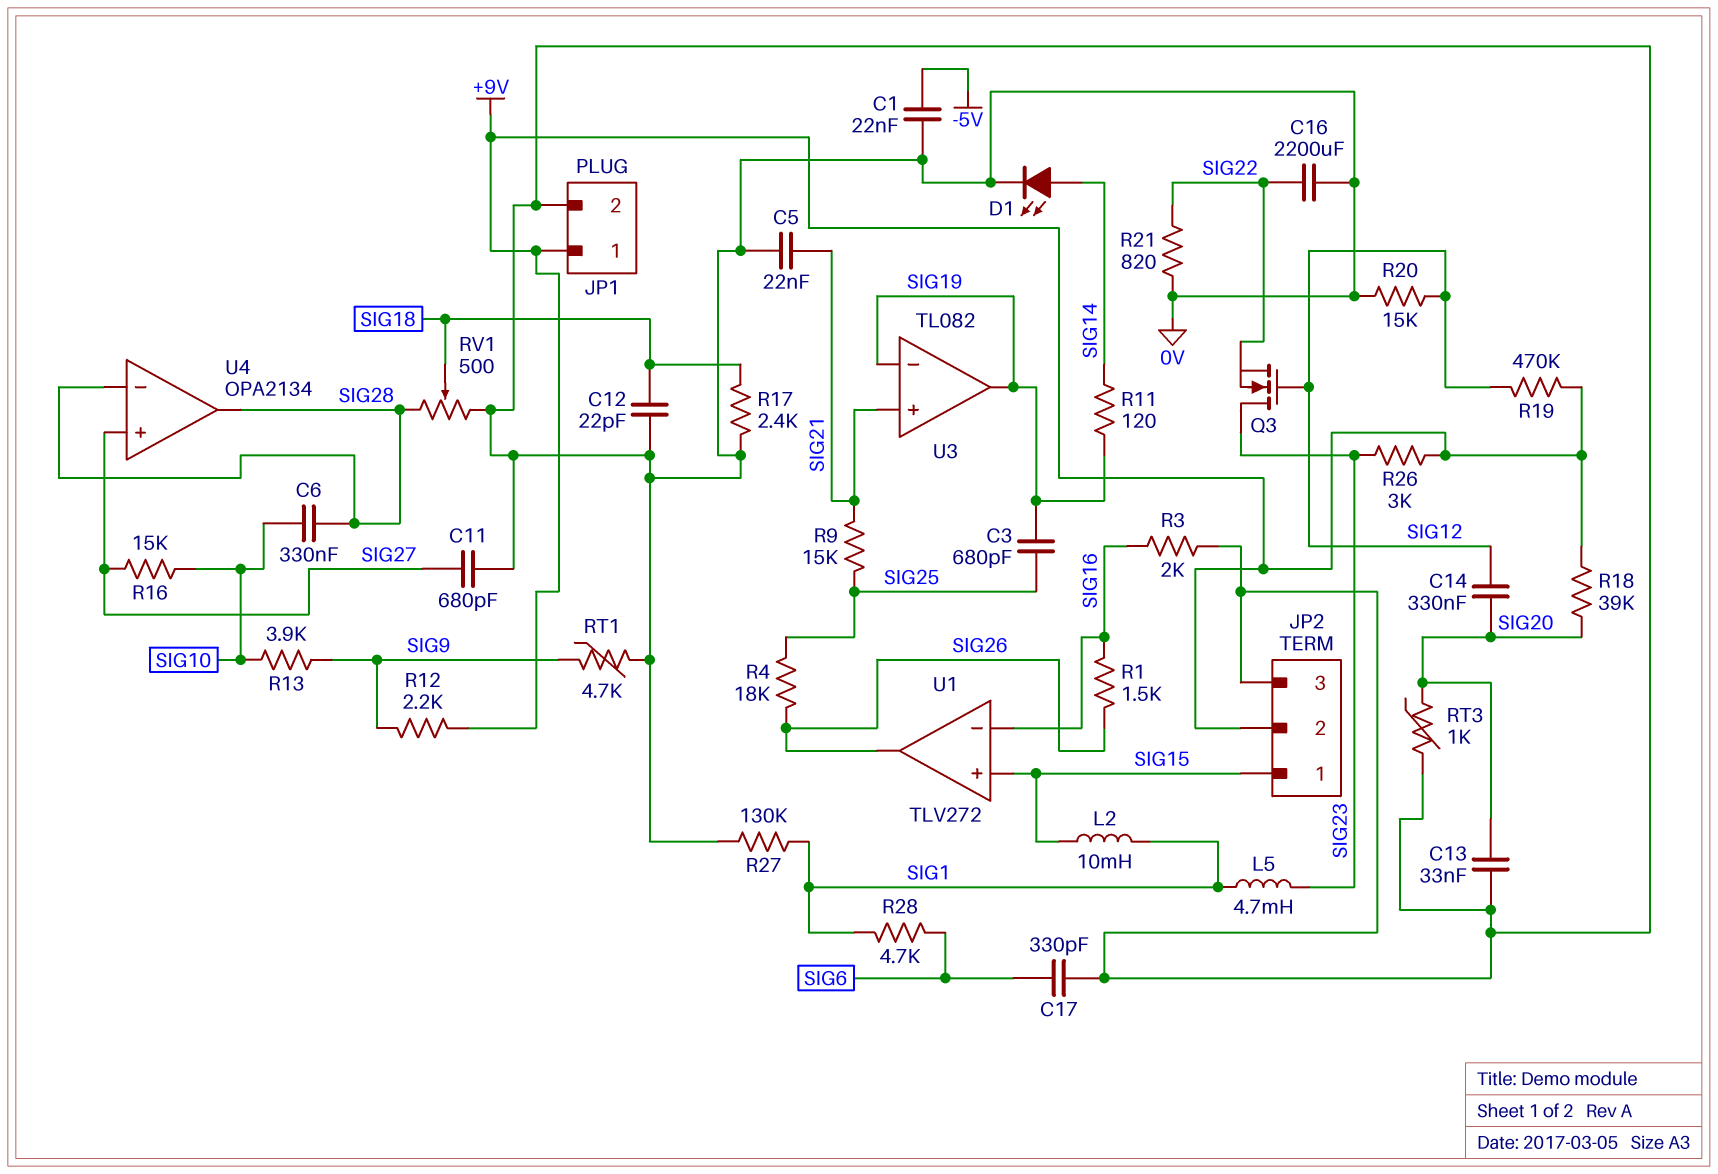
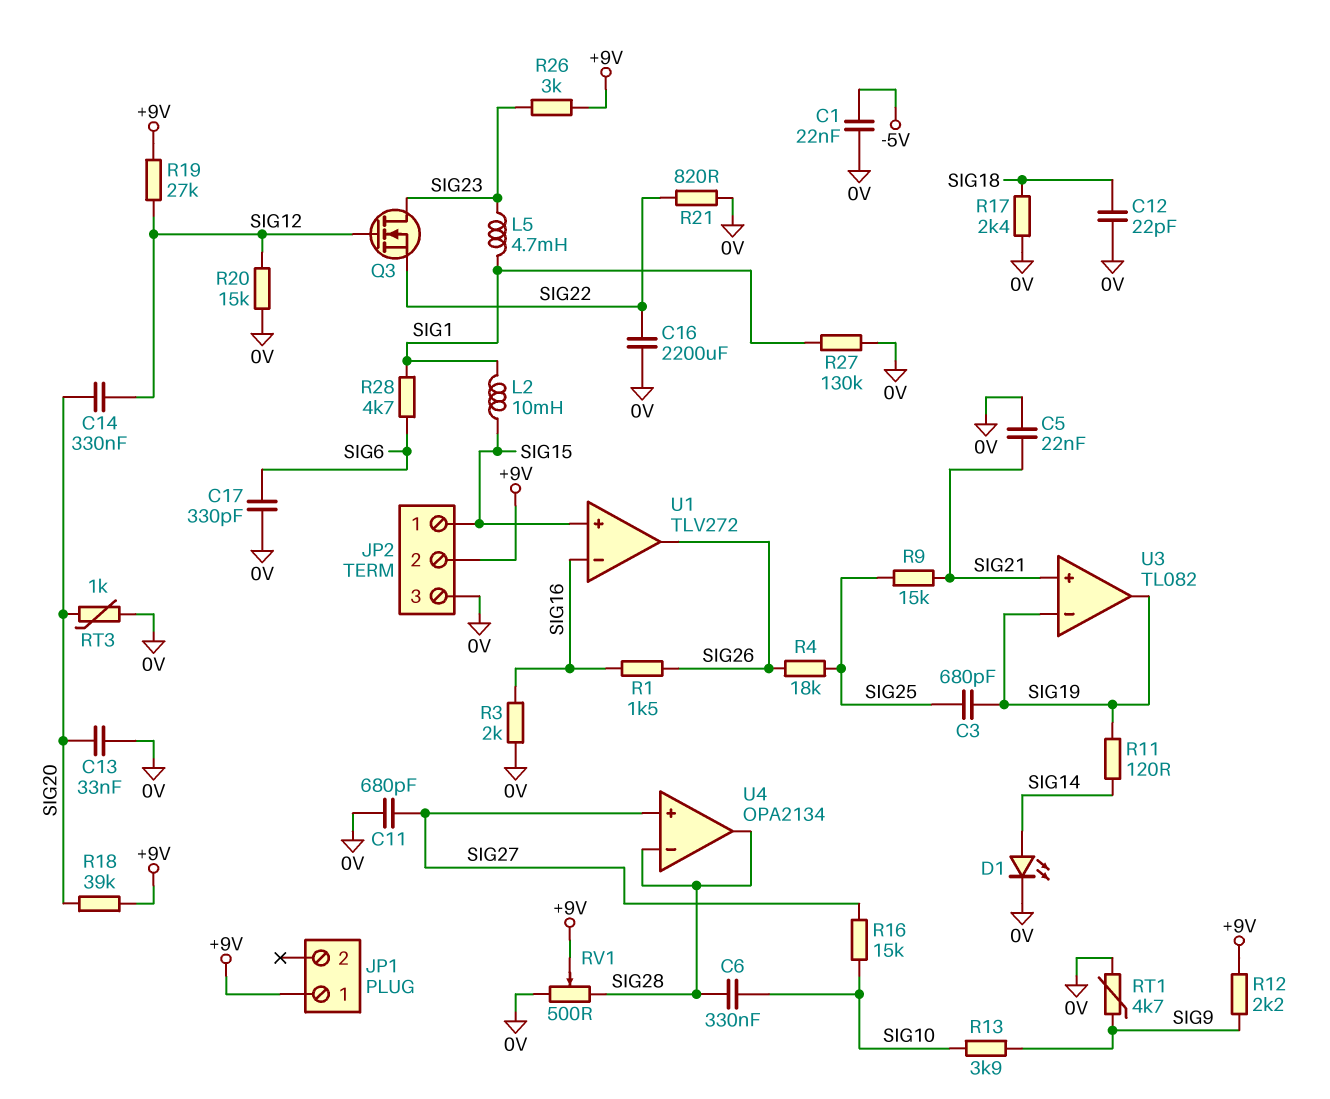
JP1 pin 2: 0V -> none
R19: 470k (+9V, SIG12) -> 27k (+9V, SIG12)
RV1: 500 (0V, SIG28, wiper SIG18) -> 500 (0V, SIG28, wiper +9V)

